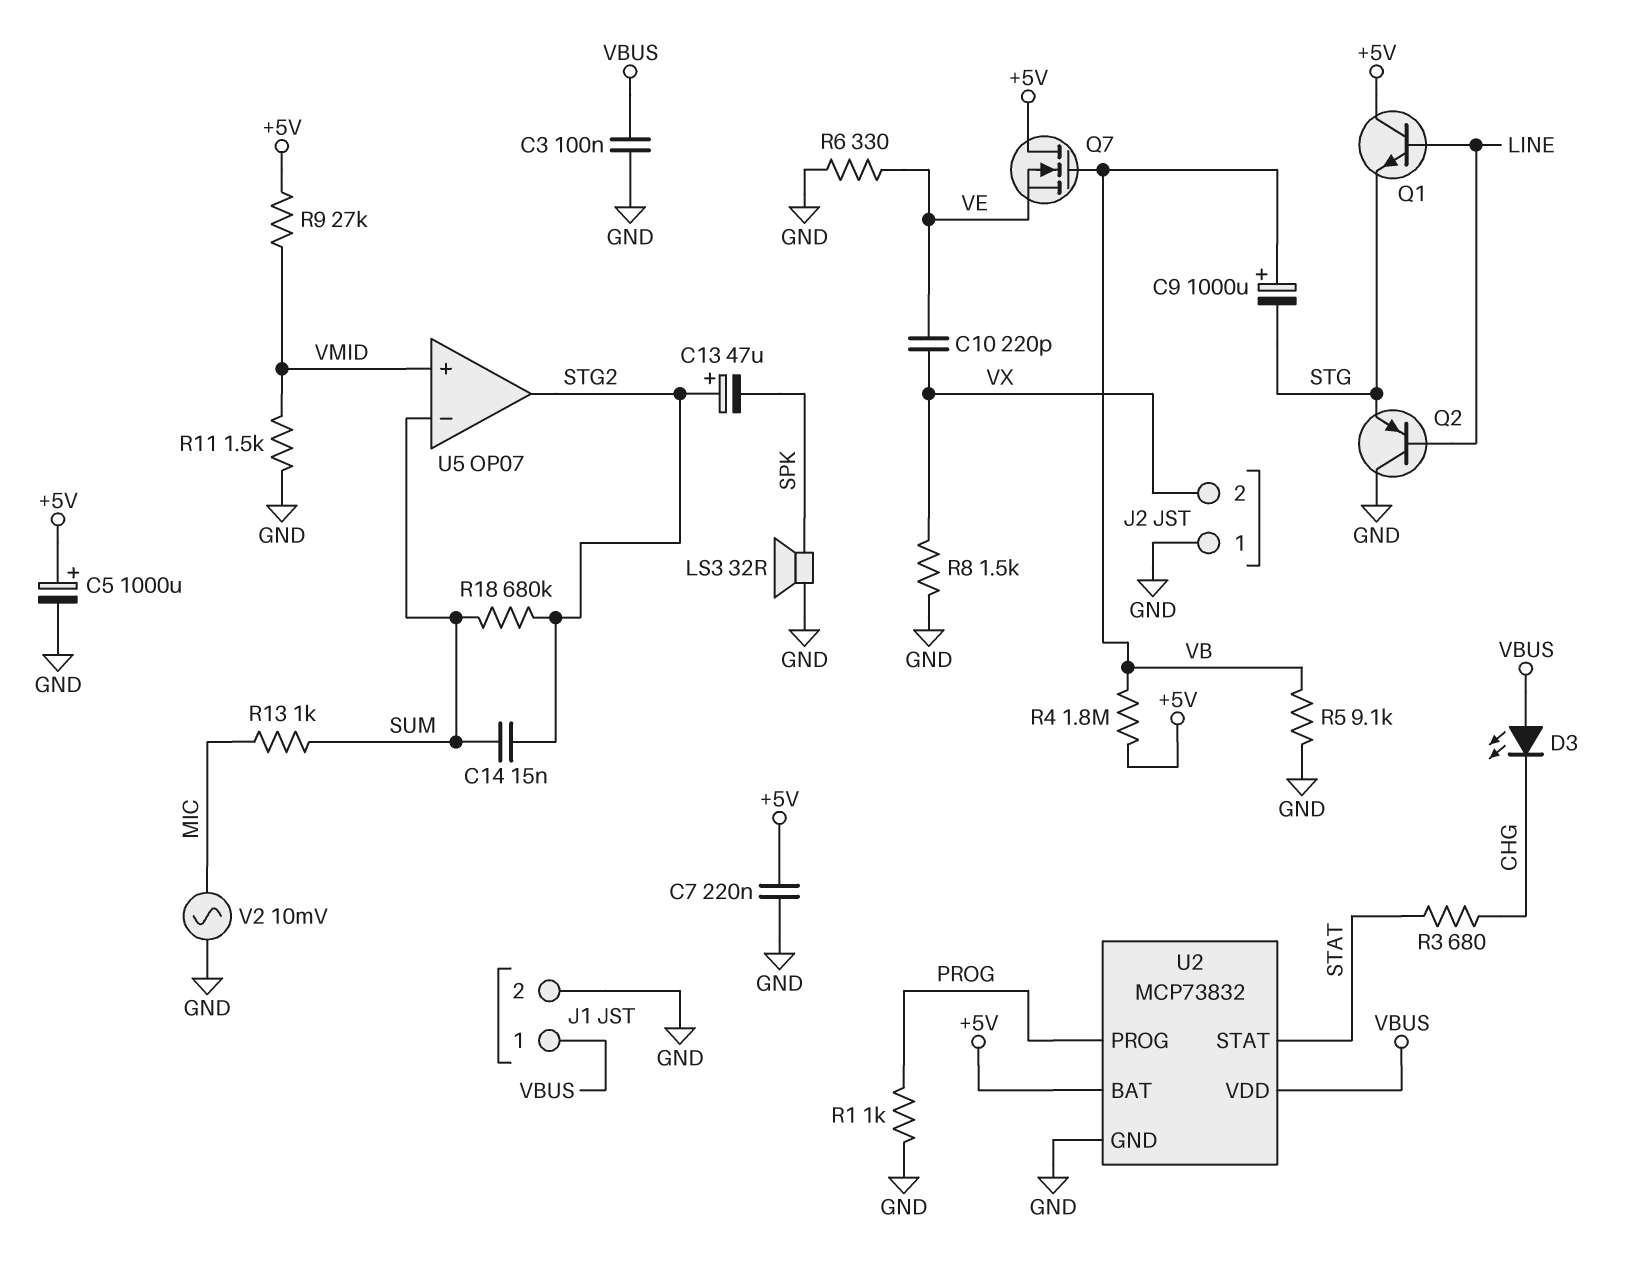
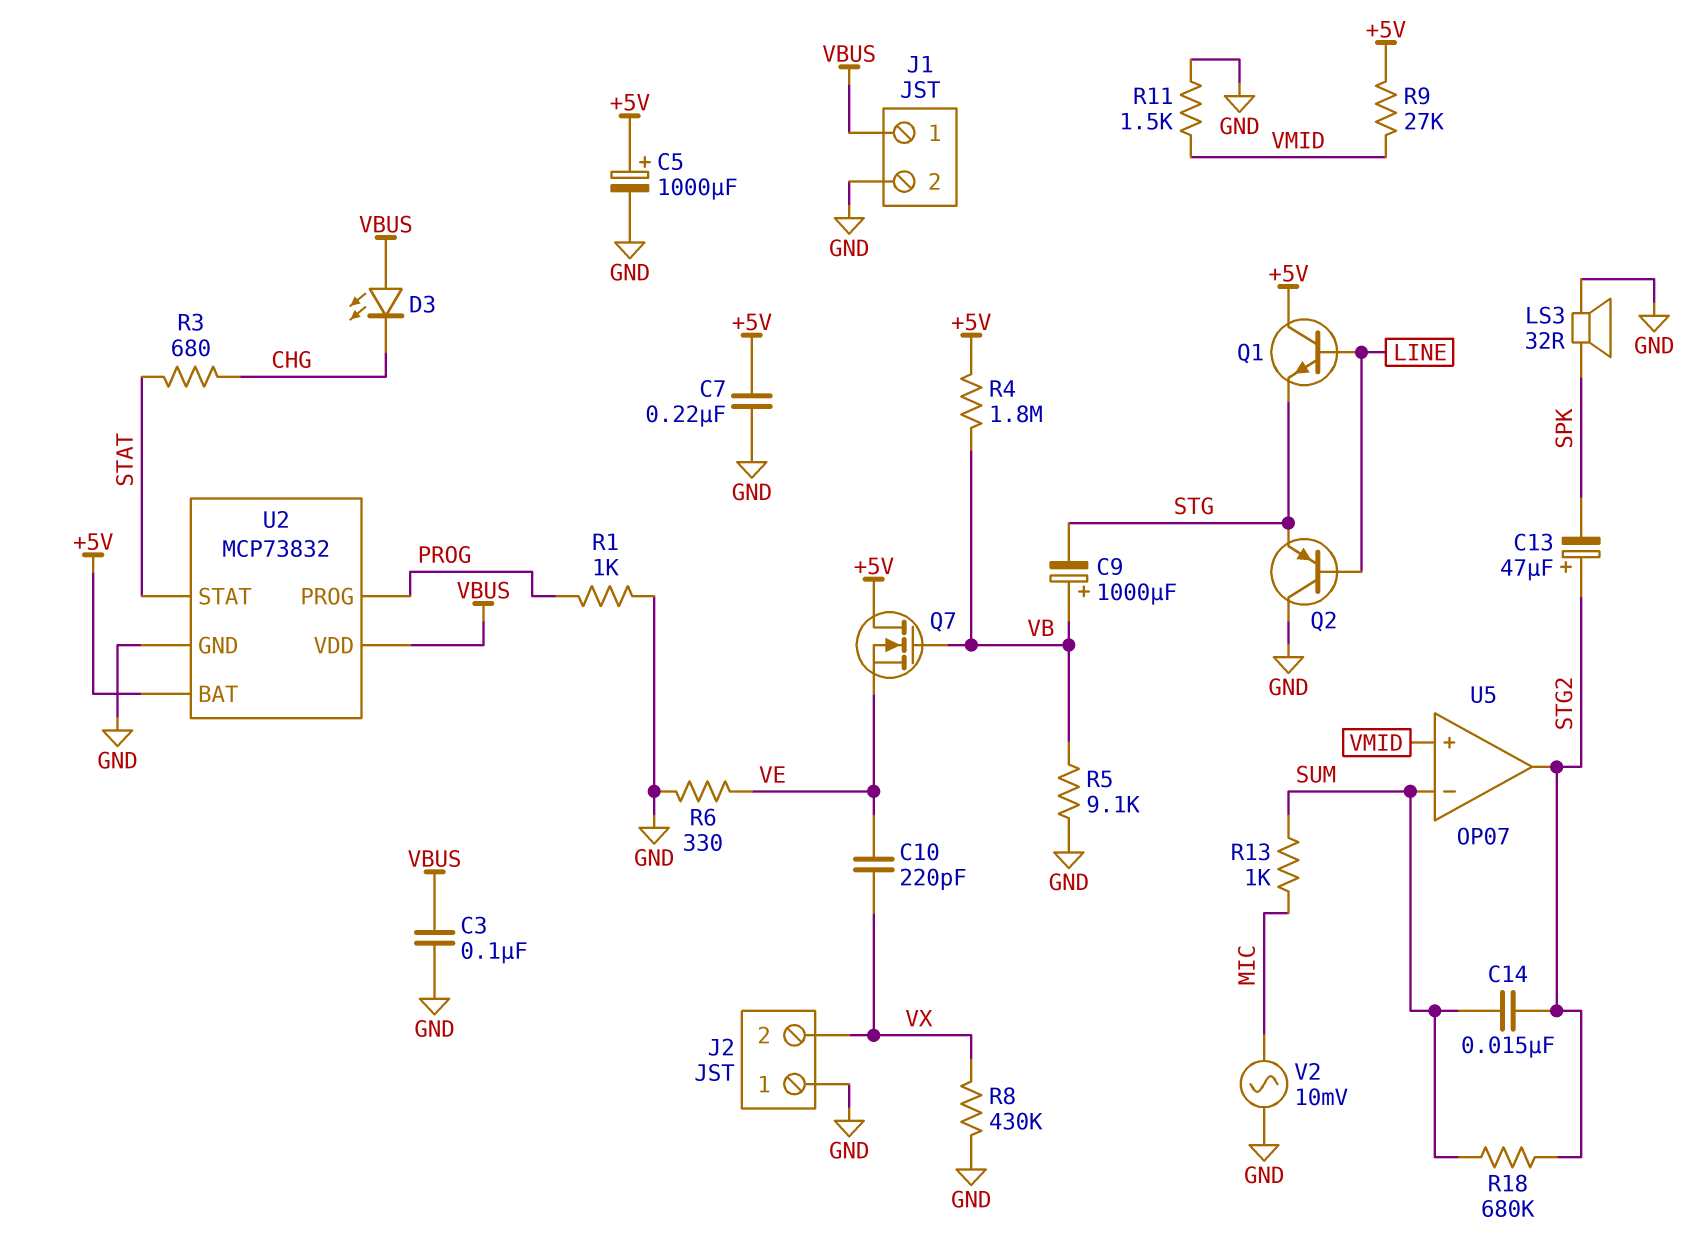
R8: 1.5k (GND, VX) -> 430k (GND, VX)

